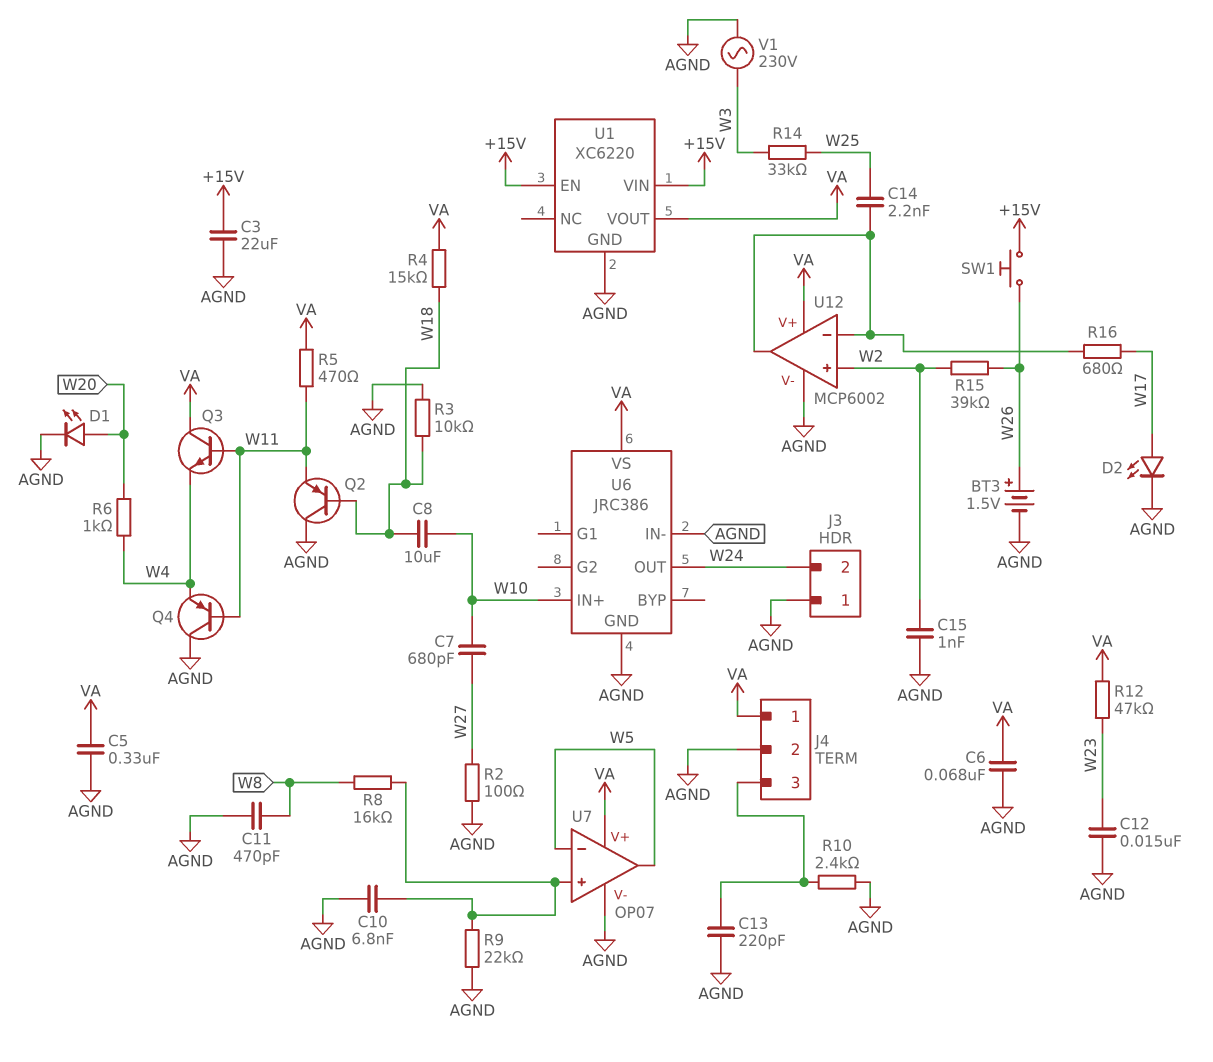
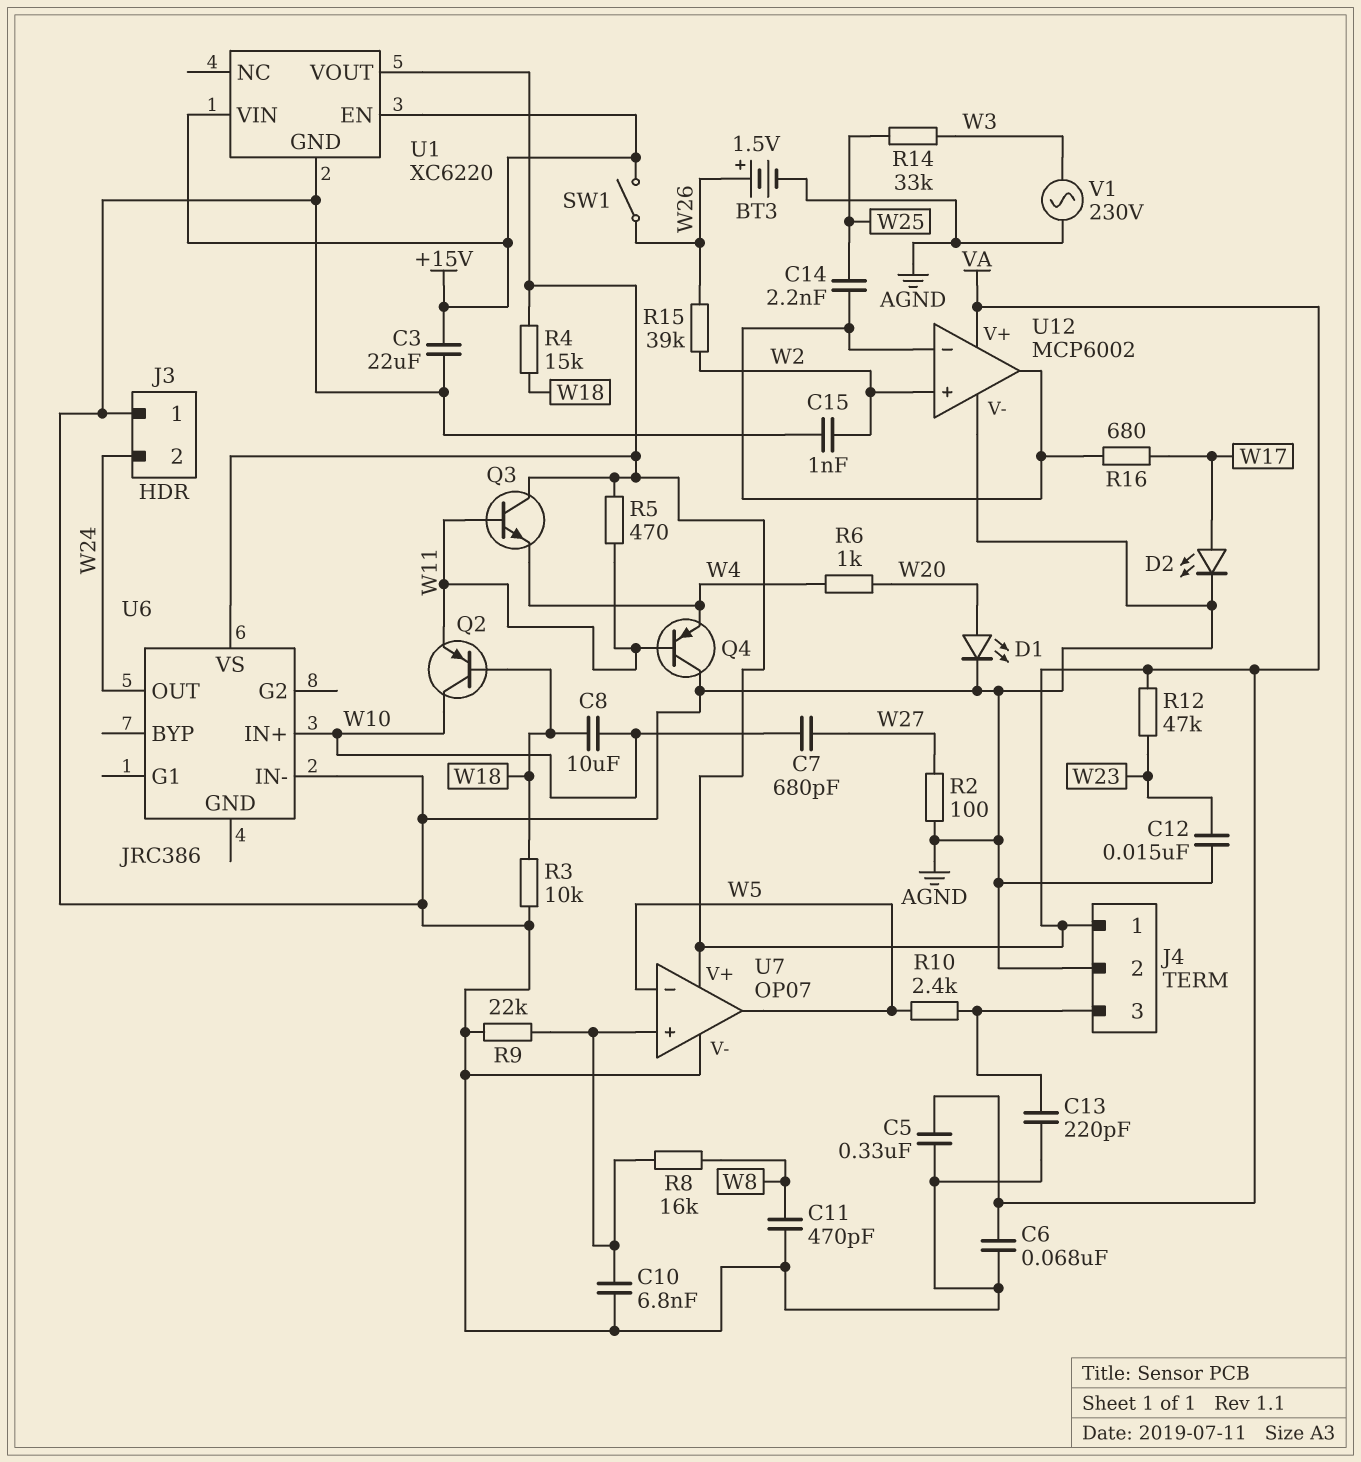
Q2: PNP (B W18, C AGND, E W11) -> PNP (B W18, C W10, E W11)
R10: 2.4k (AGND, J4/3) -> 2.4k (J4/3, W5)
SW1: button (+15V, W26) -> switch (+15V, W26)
U6 pin GND: AGND -> none

